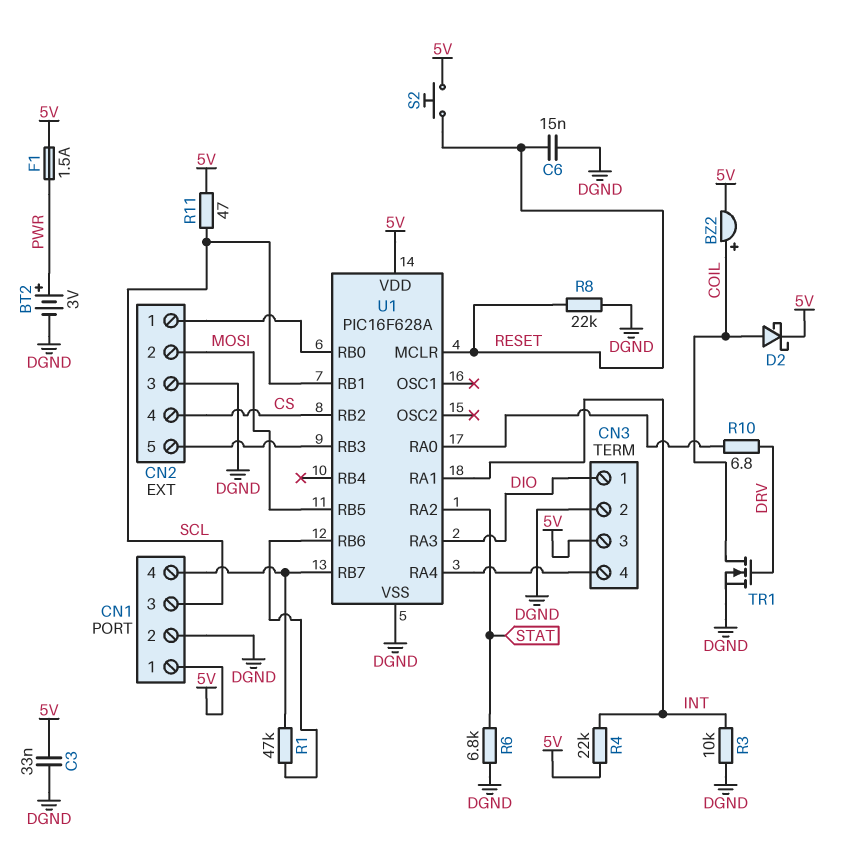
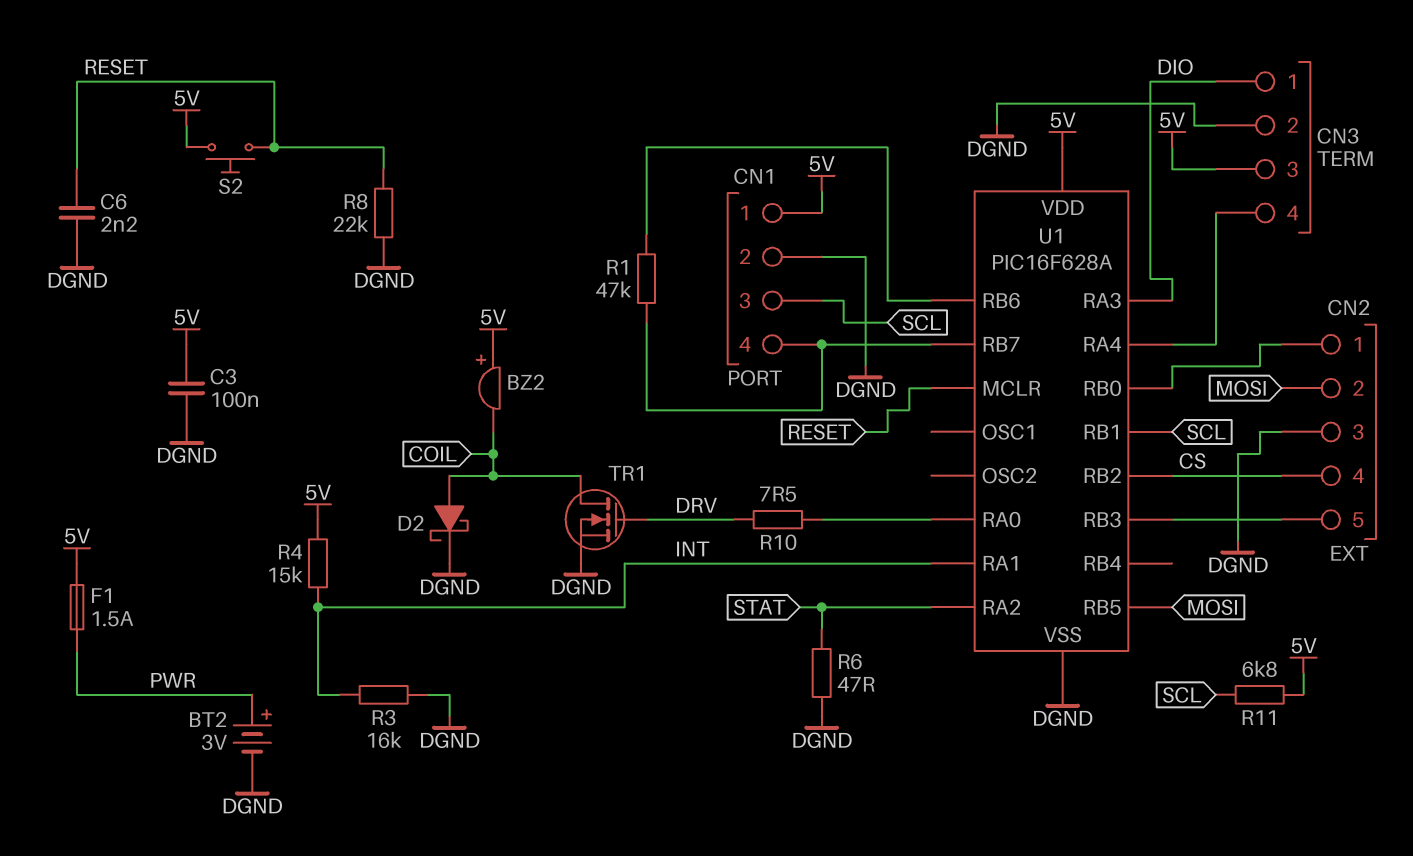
BZ2: buzzer (plus COIL, minus 5V) -> buzzer (plus 5V, minus COIL)
C3: 33nF (5V, DGND) -> 100nF (5V, DGND)
C6: 15nF (DGND, RESET) -> 2.2nF (DGND, RESET)
D2: schottky (A COIL, K 5V) -> schottky (A COIL, K DGND)
R3: 10k (DGND, INT) -> 16k (DGND, INT)
R4: 22k (5V, INT) -> 15k (5V, INT)
R6: 6.8k (DGND, STAT) -> 47 (DGND, STAT)
R10: 6.8 (DRV, U1/RA0) -> 7.5 (DRV, U1/RA0)
R11: 47 (5V, SCL) -> 6.8k (5V, SCL)

